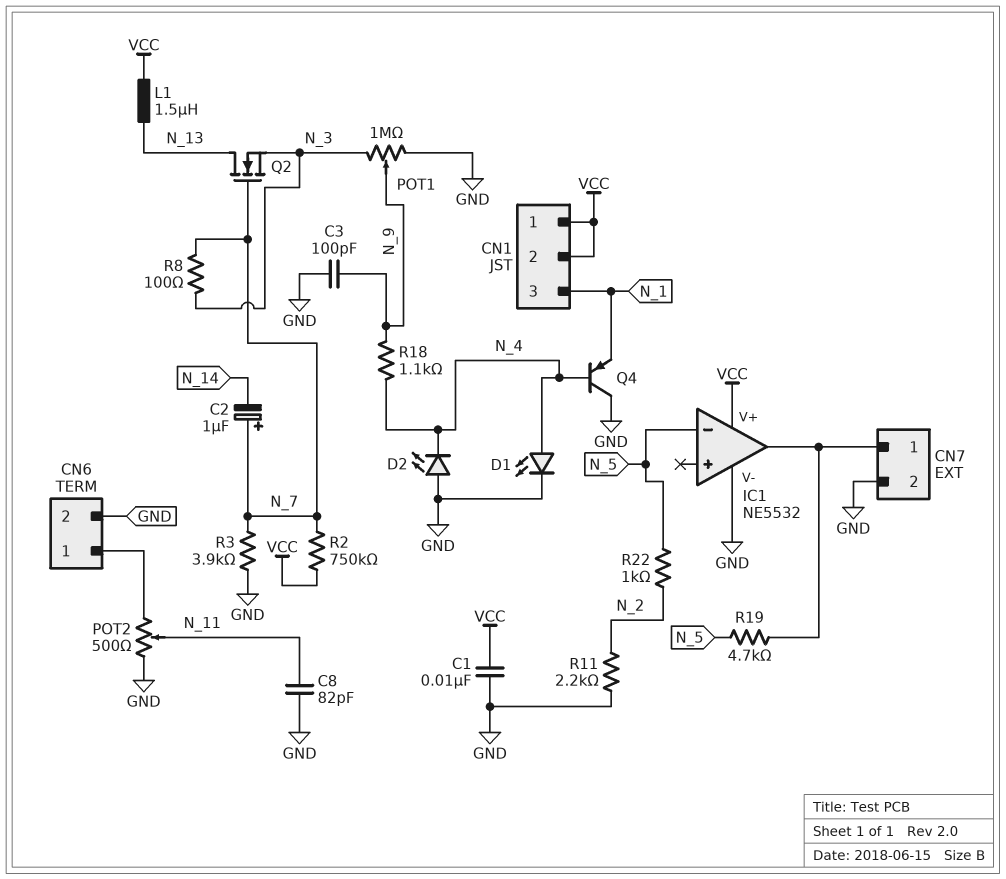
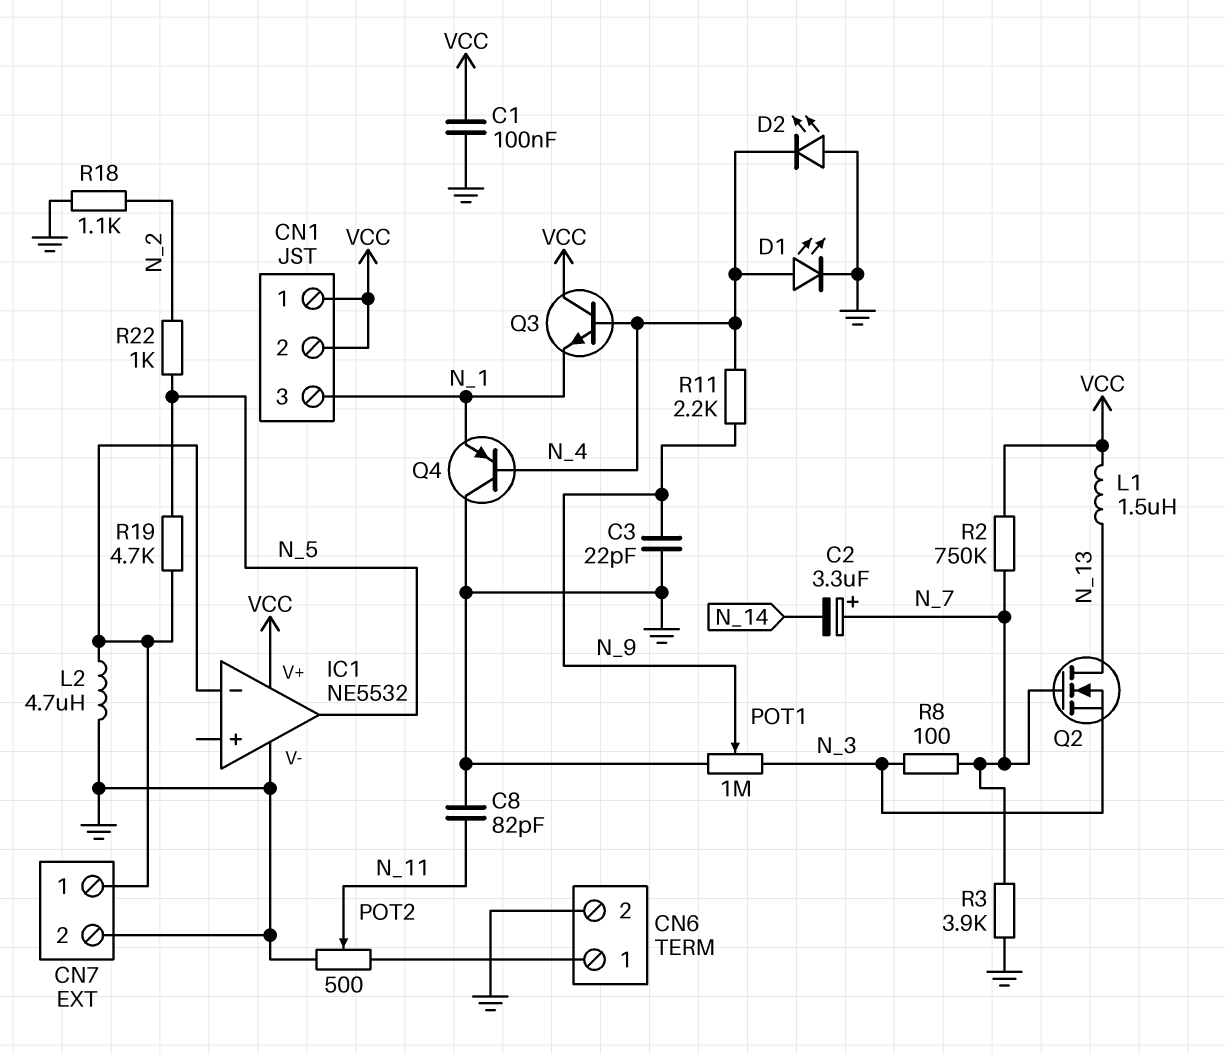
C1: 10nF (GND, VCC) -> 100nF (GND, VCC)
C2: 1uF (plus N_7, minus N_14) -> 3.3uF (plus N_7, minus N_14)
C3: 100pF (GND, N_9) -> 22pF (GND, N_9)
IC1 pin in-: N_5 -> CN7/1
IC1 pin out: CN7/1 -> N_5
L2: none -> 4.7uH (CN7/1, GND)
Q3: none -> NPN (B N_4, C VCC, E N_1)
R11: 2.2k (GND, N_2) -> 2.2k (N_4, N_9)
R18: 1.1k (N_4, N_9) -> 1.1k (GND, N_2)

